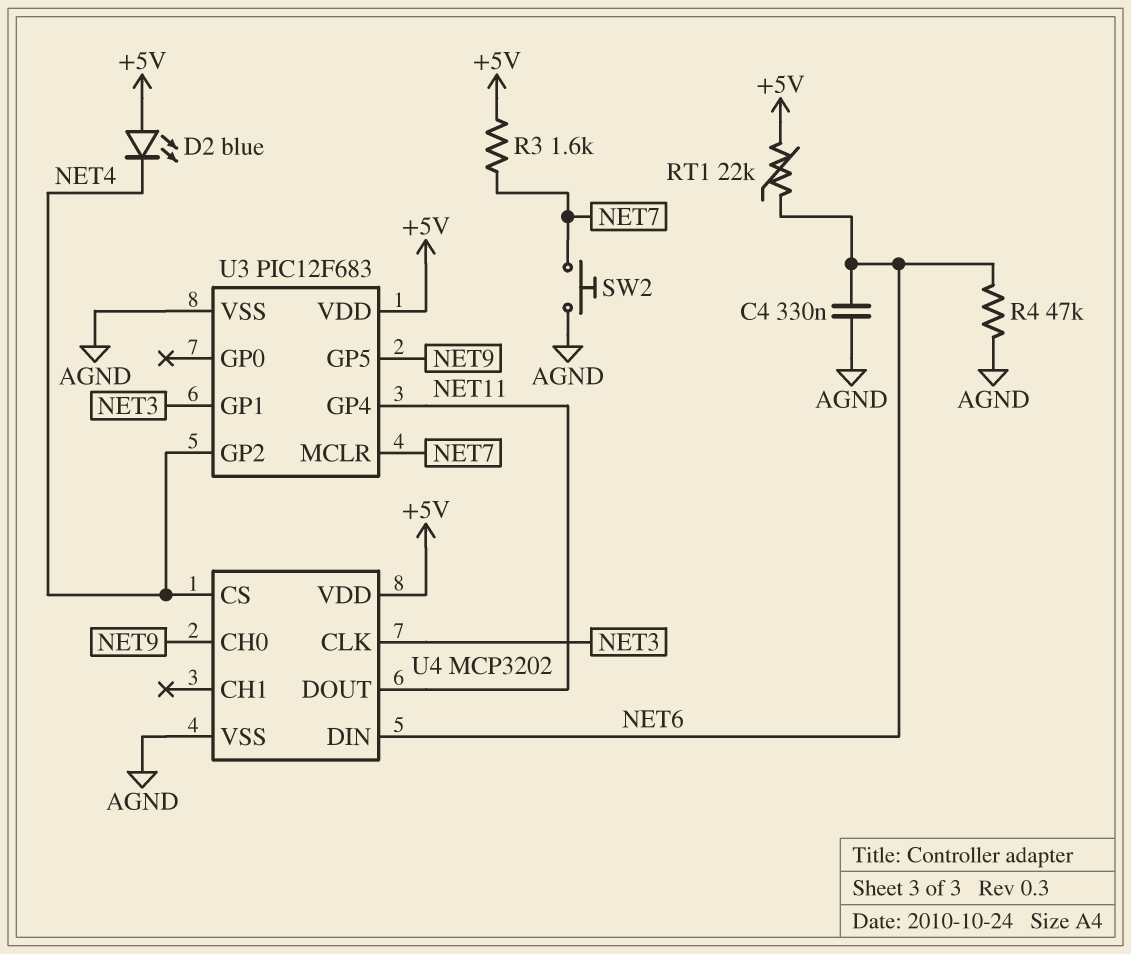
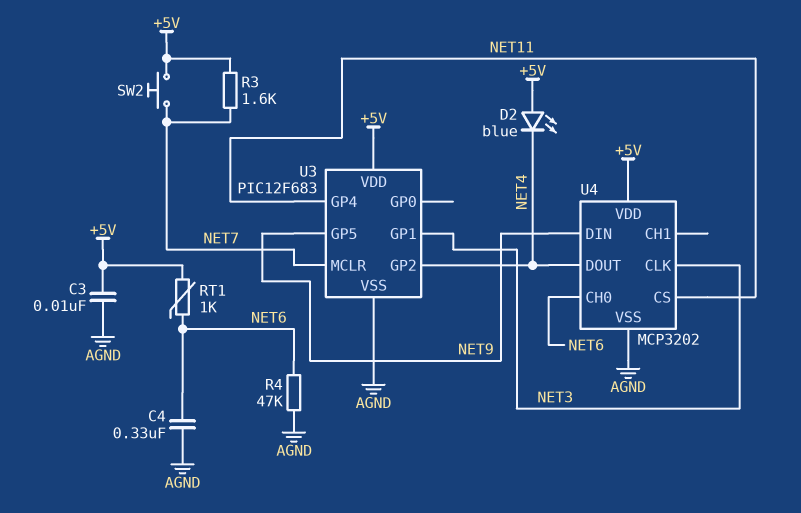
C3: none -> 10nF (+5V, AGND)
RT1: 22k (+5V, NET6) -> 1k (+5V, NET6)
SW2: button (AGND, NET7) -> button (+5V, NET7)
U4 pin CH0: NET9 -> NET6
U4 pin CS: NET4 -> NET11
U4 pin DIN: NET6 -> NET9
U4 pin DOUT: NET11 -> NET4

